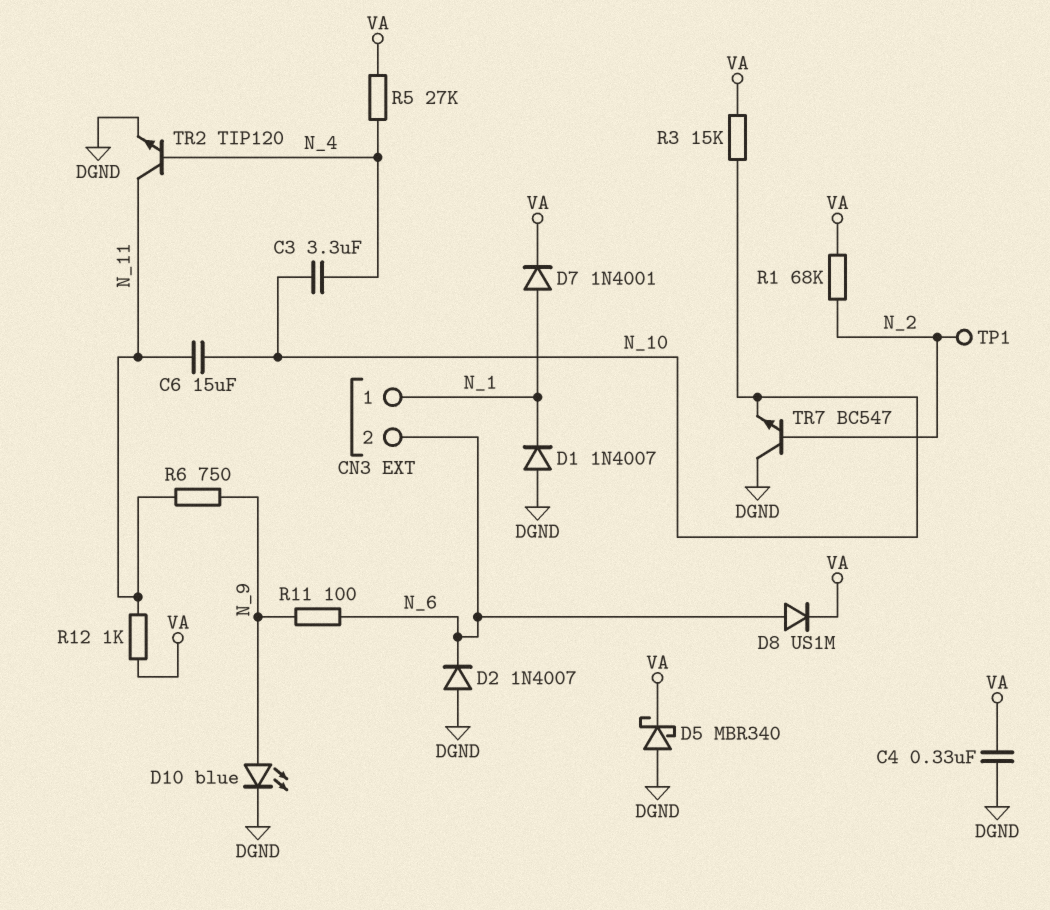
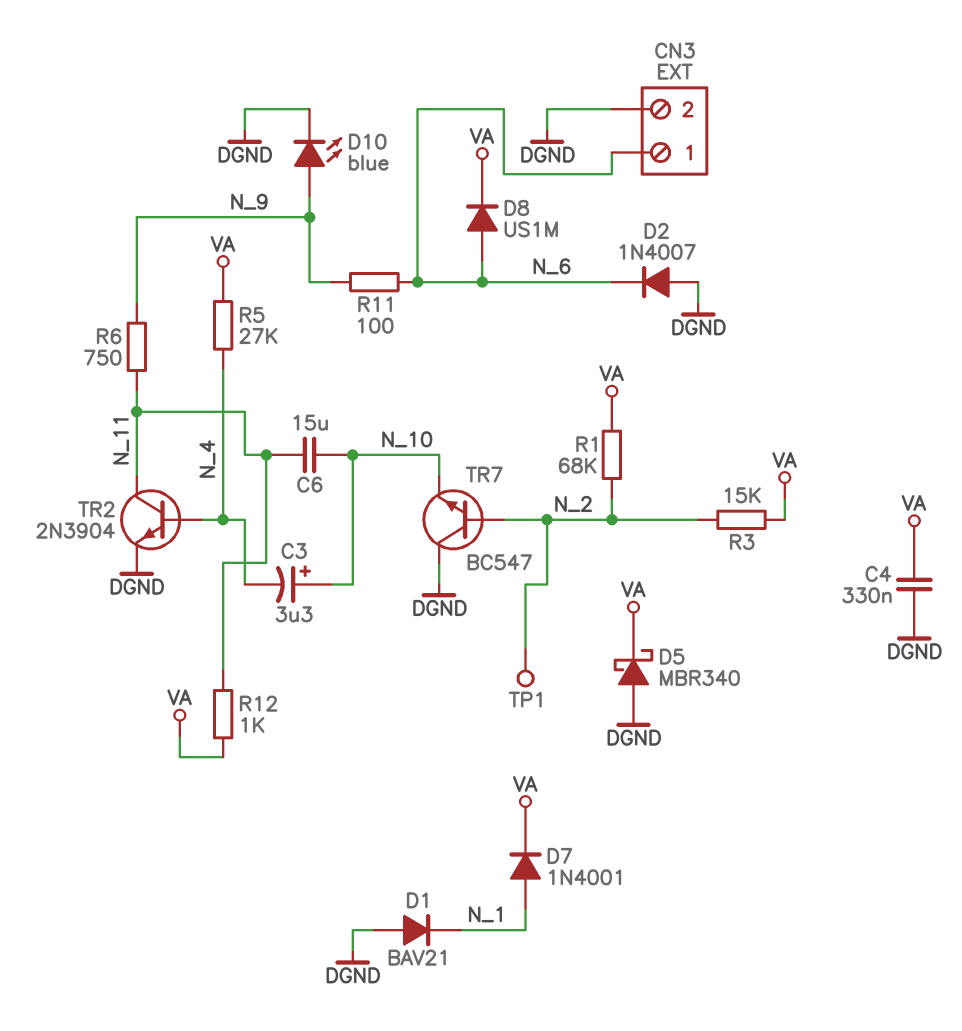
C3: 3.3uF (N_4, N_10) -> 3.3uF (plus N_10, minus N_4)
CN3 pin 1: N_1 -> N_6
CN3 pin 2: N_6 -> DGND
D1: diode 1N4007 (A DGND, K N_1) -> diode BAV21 (A DGND, K N_1)
R3: 15k (N_10, VA) -> 15k (N_2, VA)
TR2: NPN TIP120 (B N_4, C N_11, E DGND) -> NPN 2N3904 (B N_4, C N_11, E DGND)

